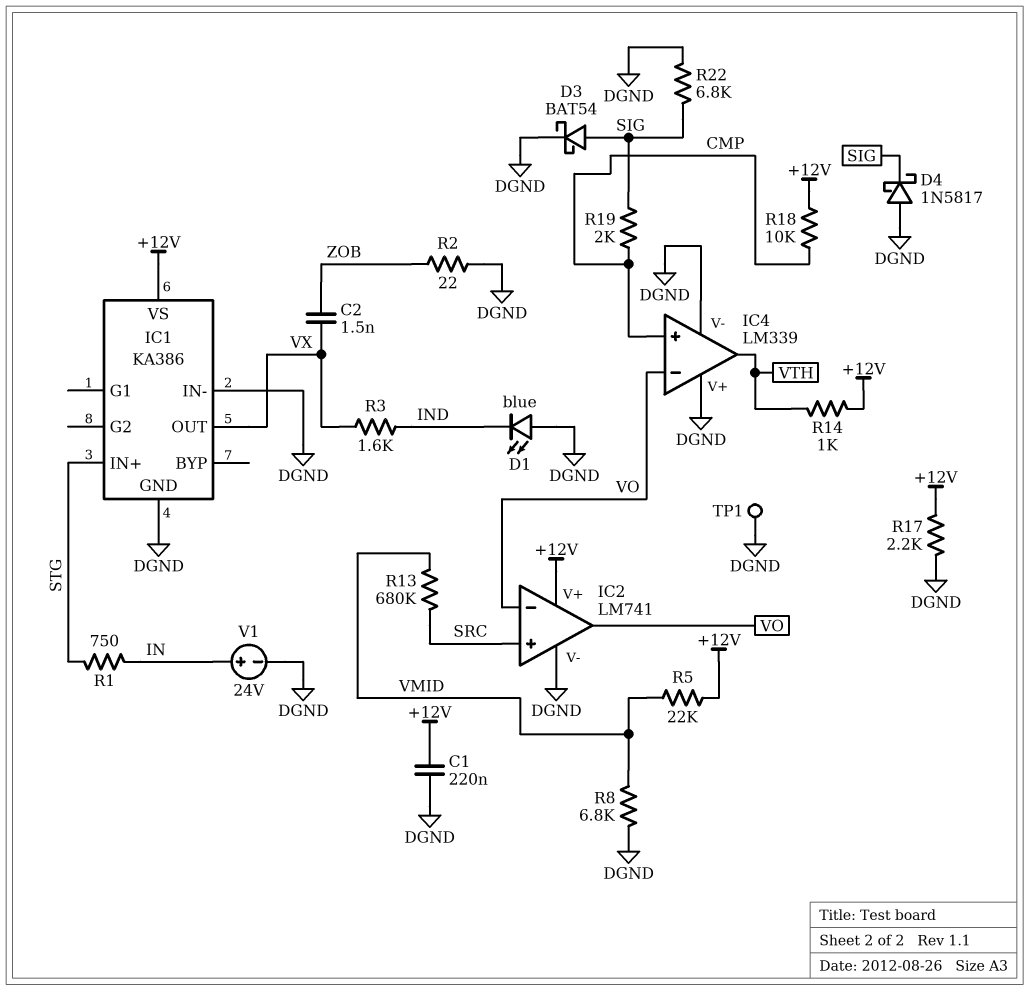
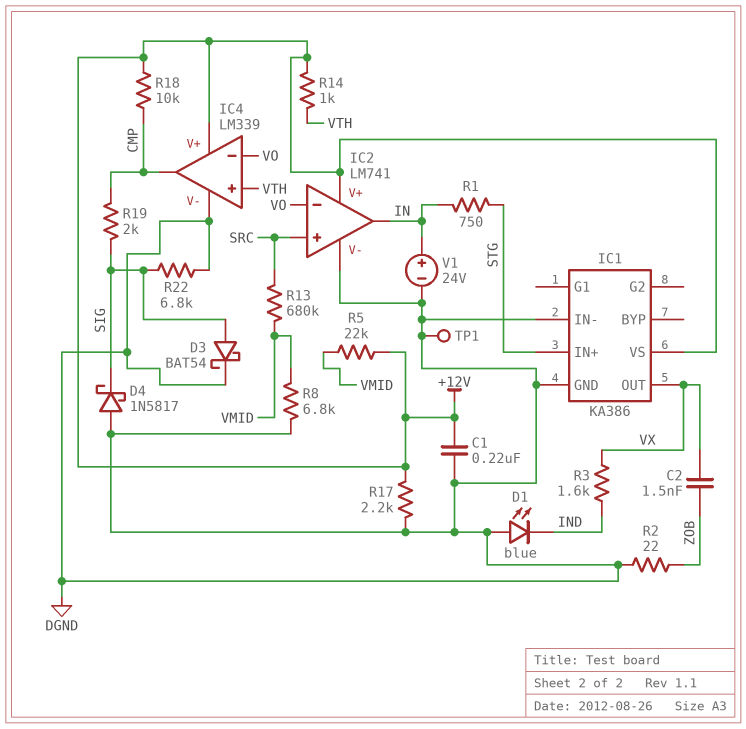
IC2 pin out: VO -> IN
IC4 pin V+: DGND -> +12V
IC4 pin in+: CMP -> VTH
IC4 pin out: VTH -> CMP

